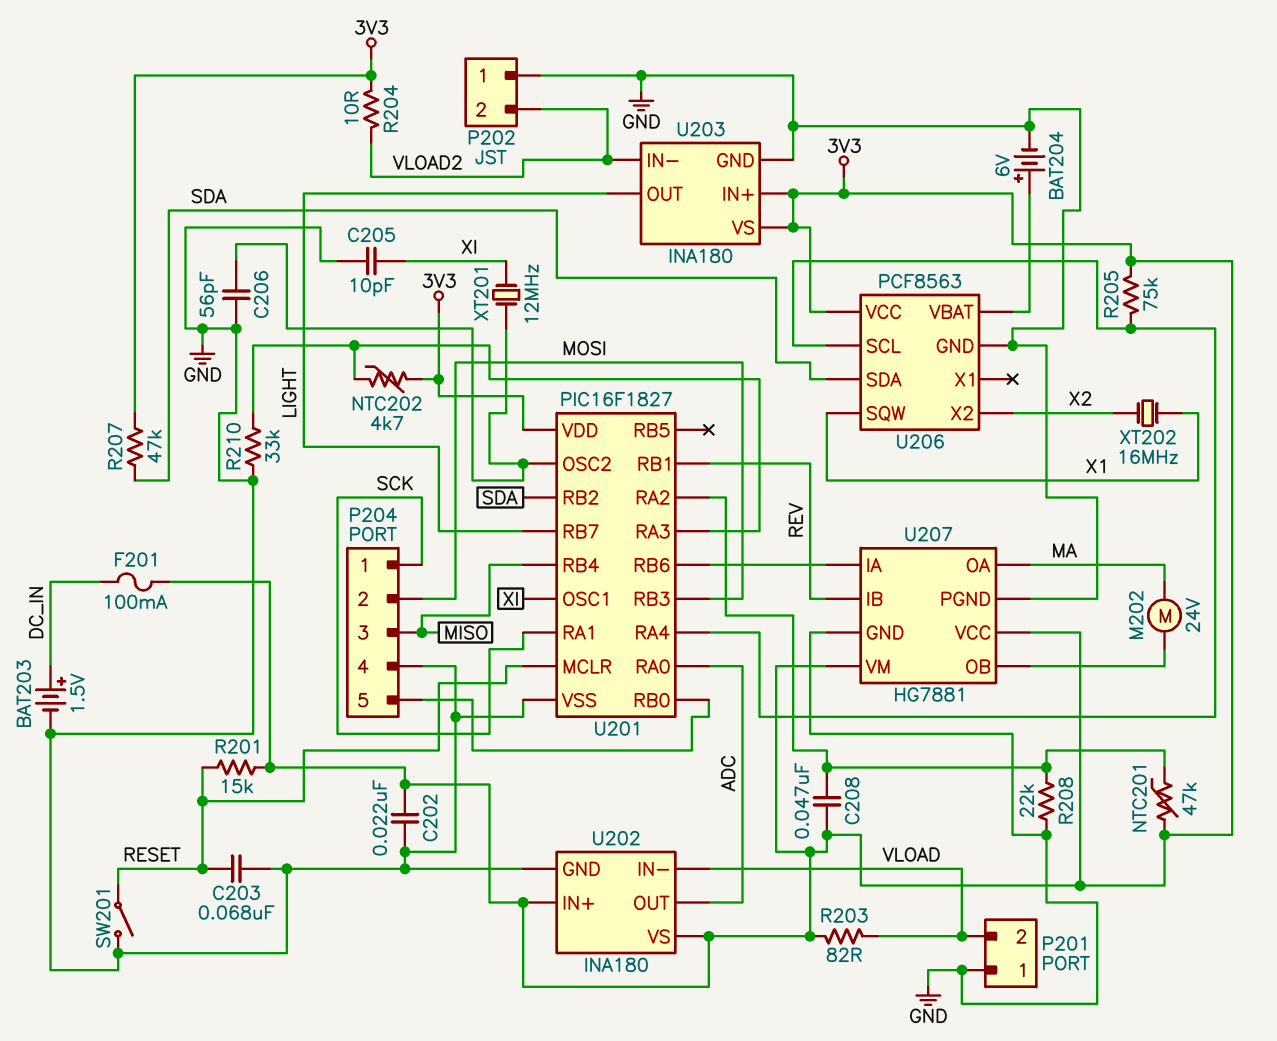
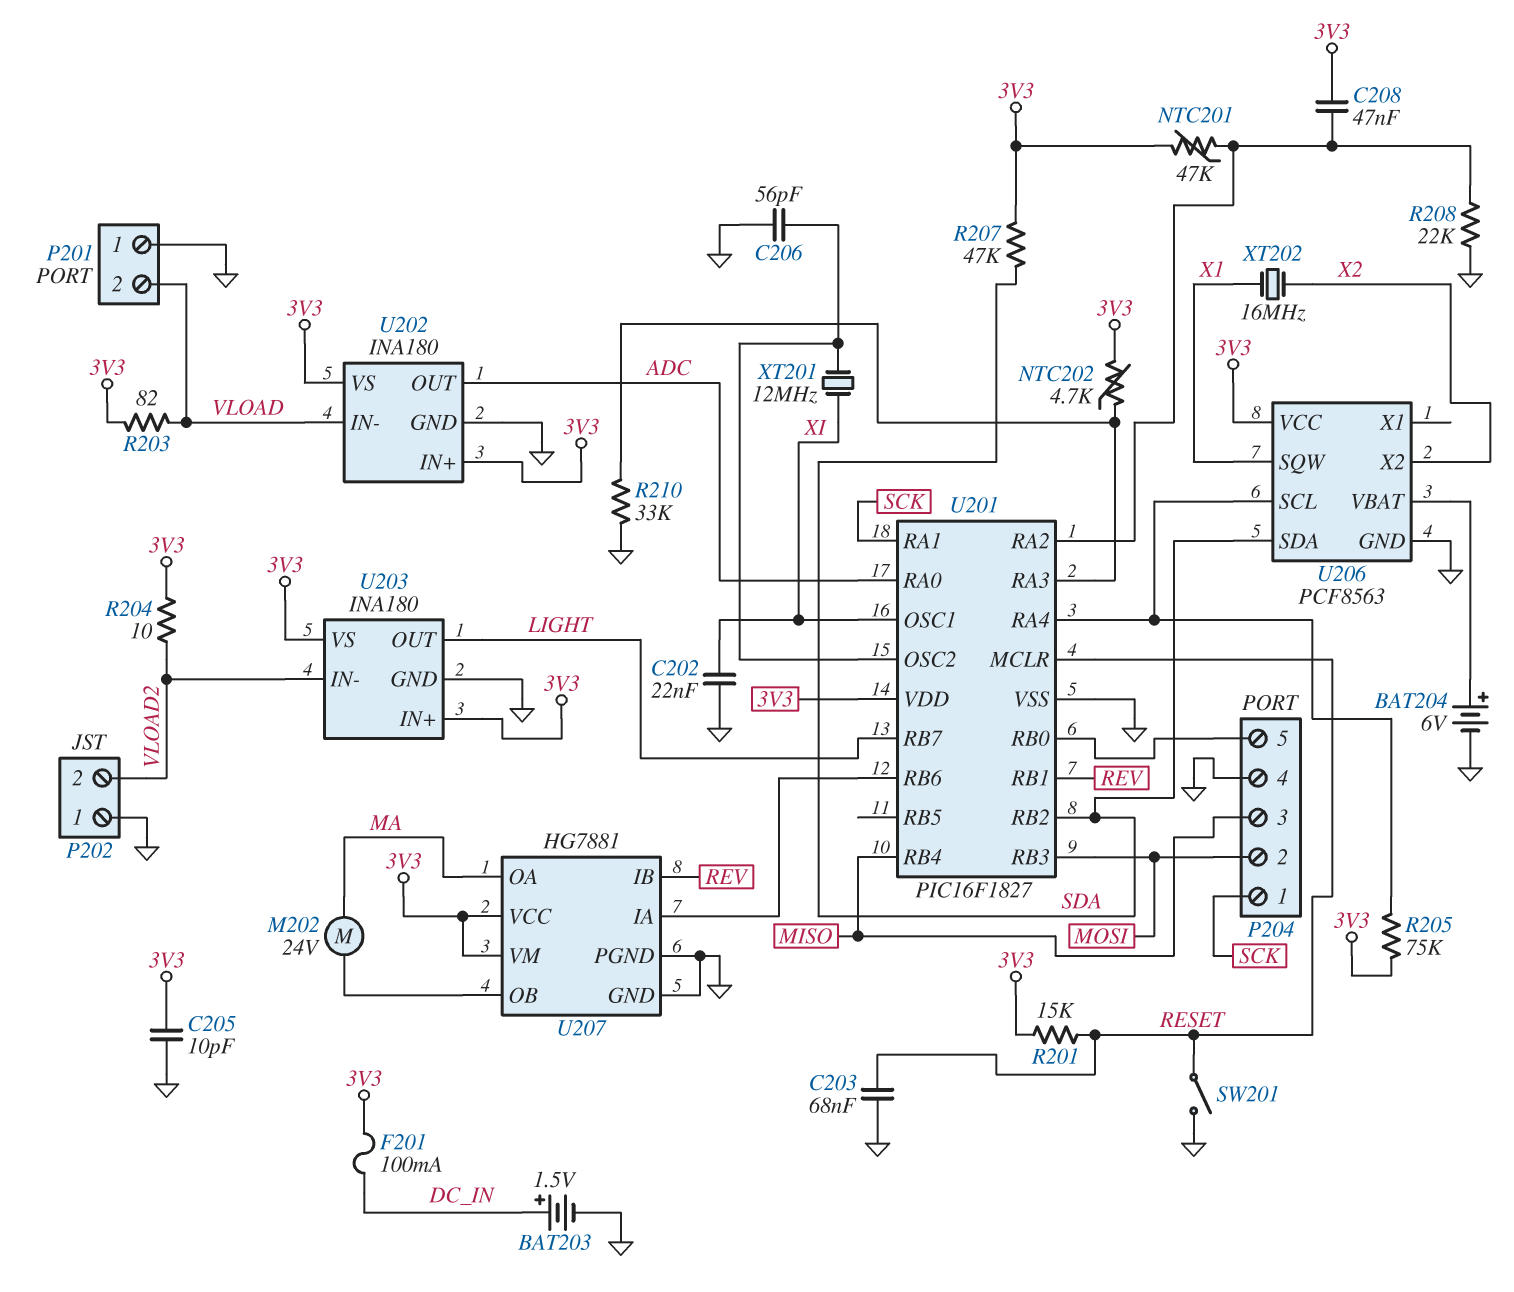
C202: 22nF (3V3, GND) -> 22nF (GND, XI)
C205: 10pF (GND, XI) -> 10pF (3V3, GND)

